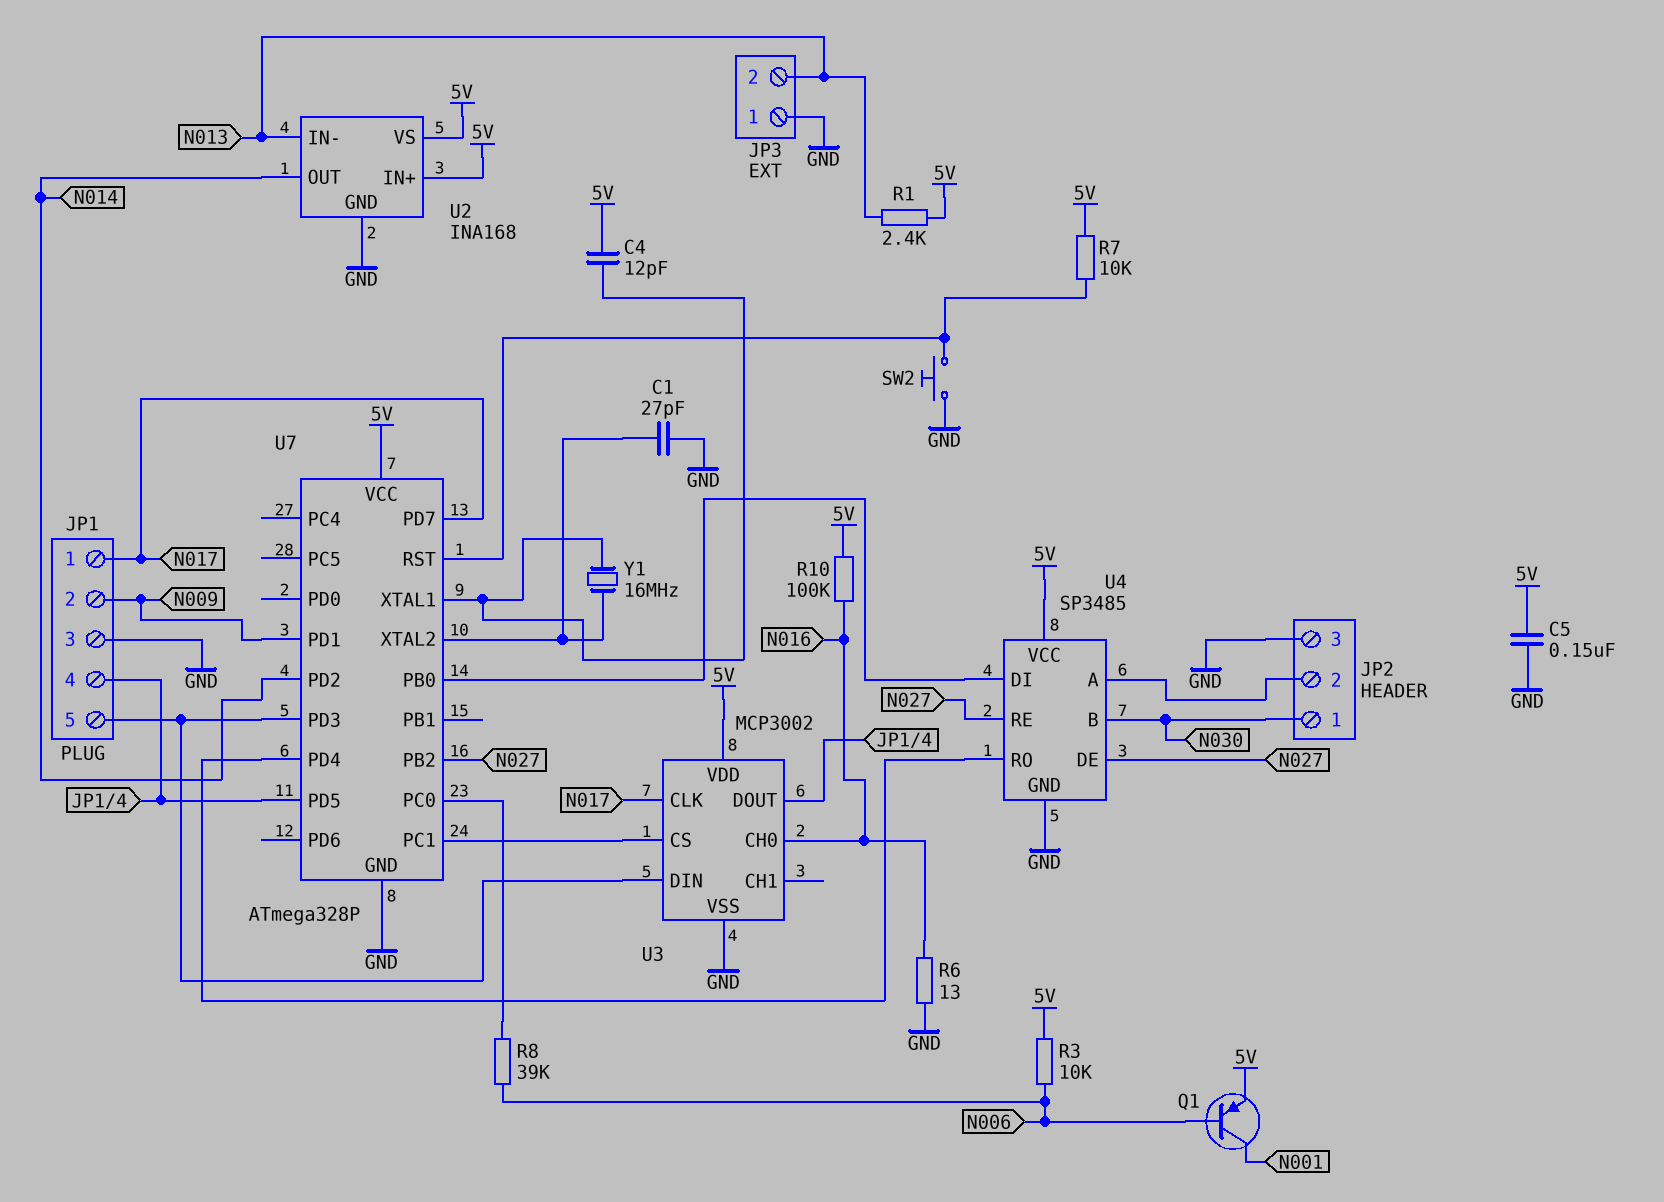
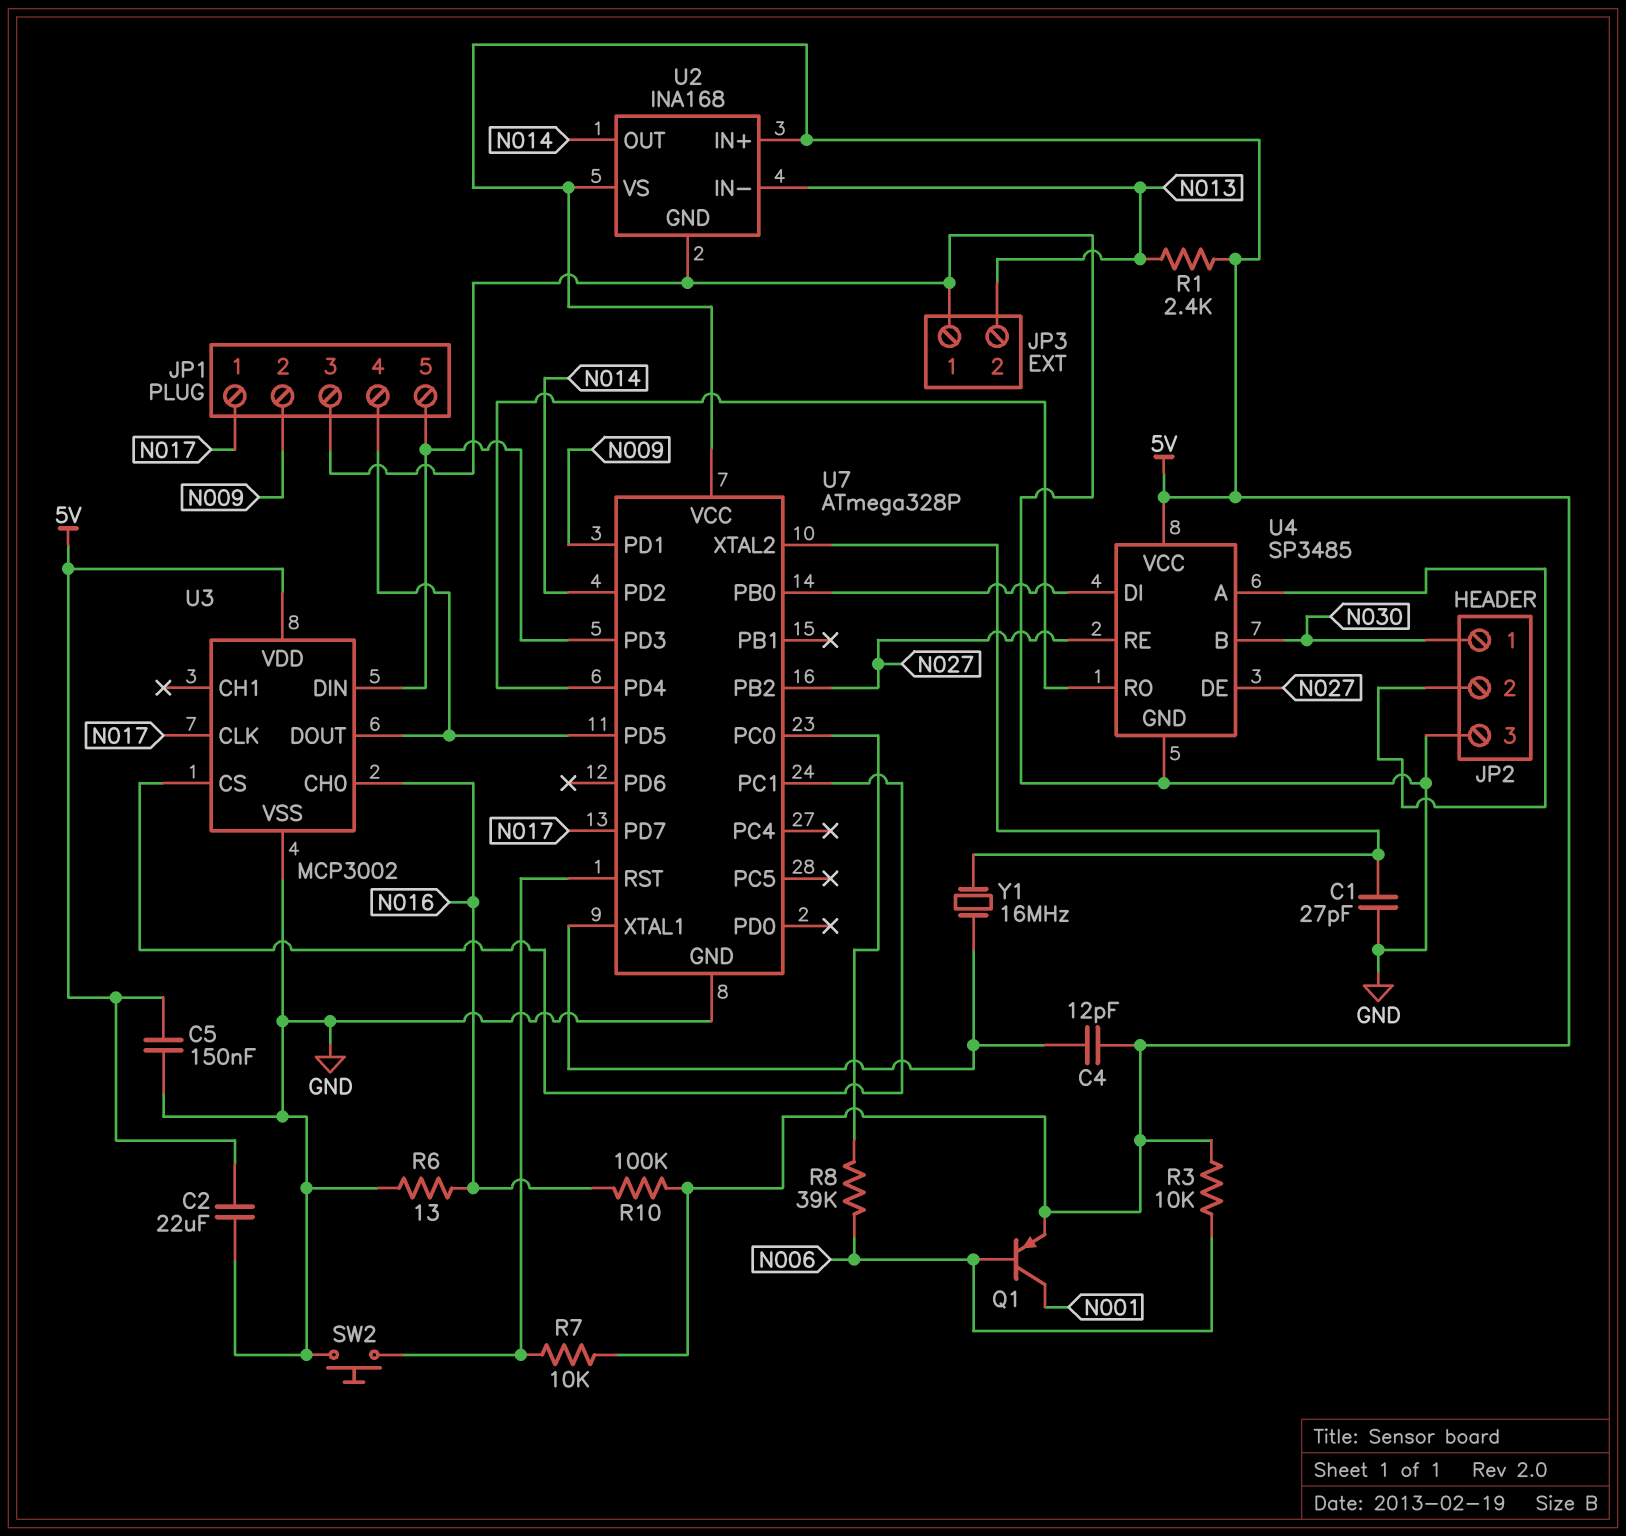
C2: none -> 22uF (5V, GND)

